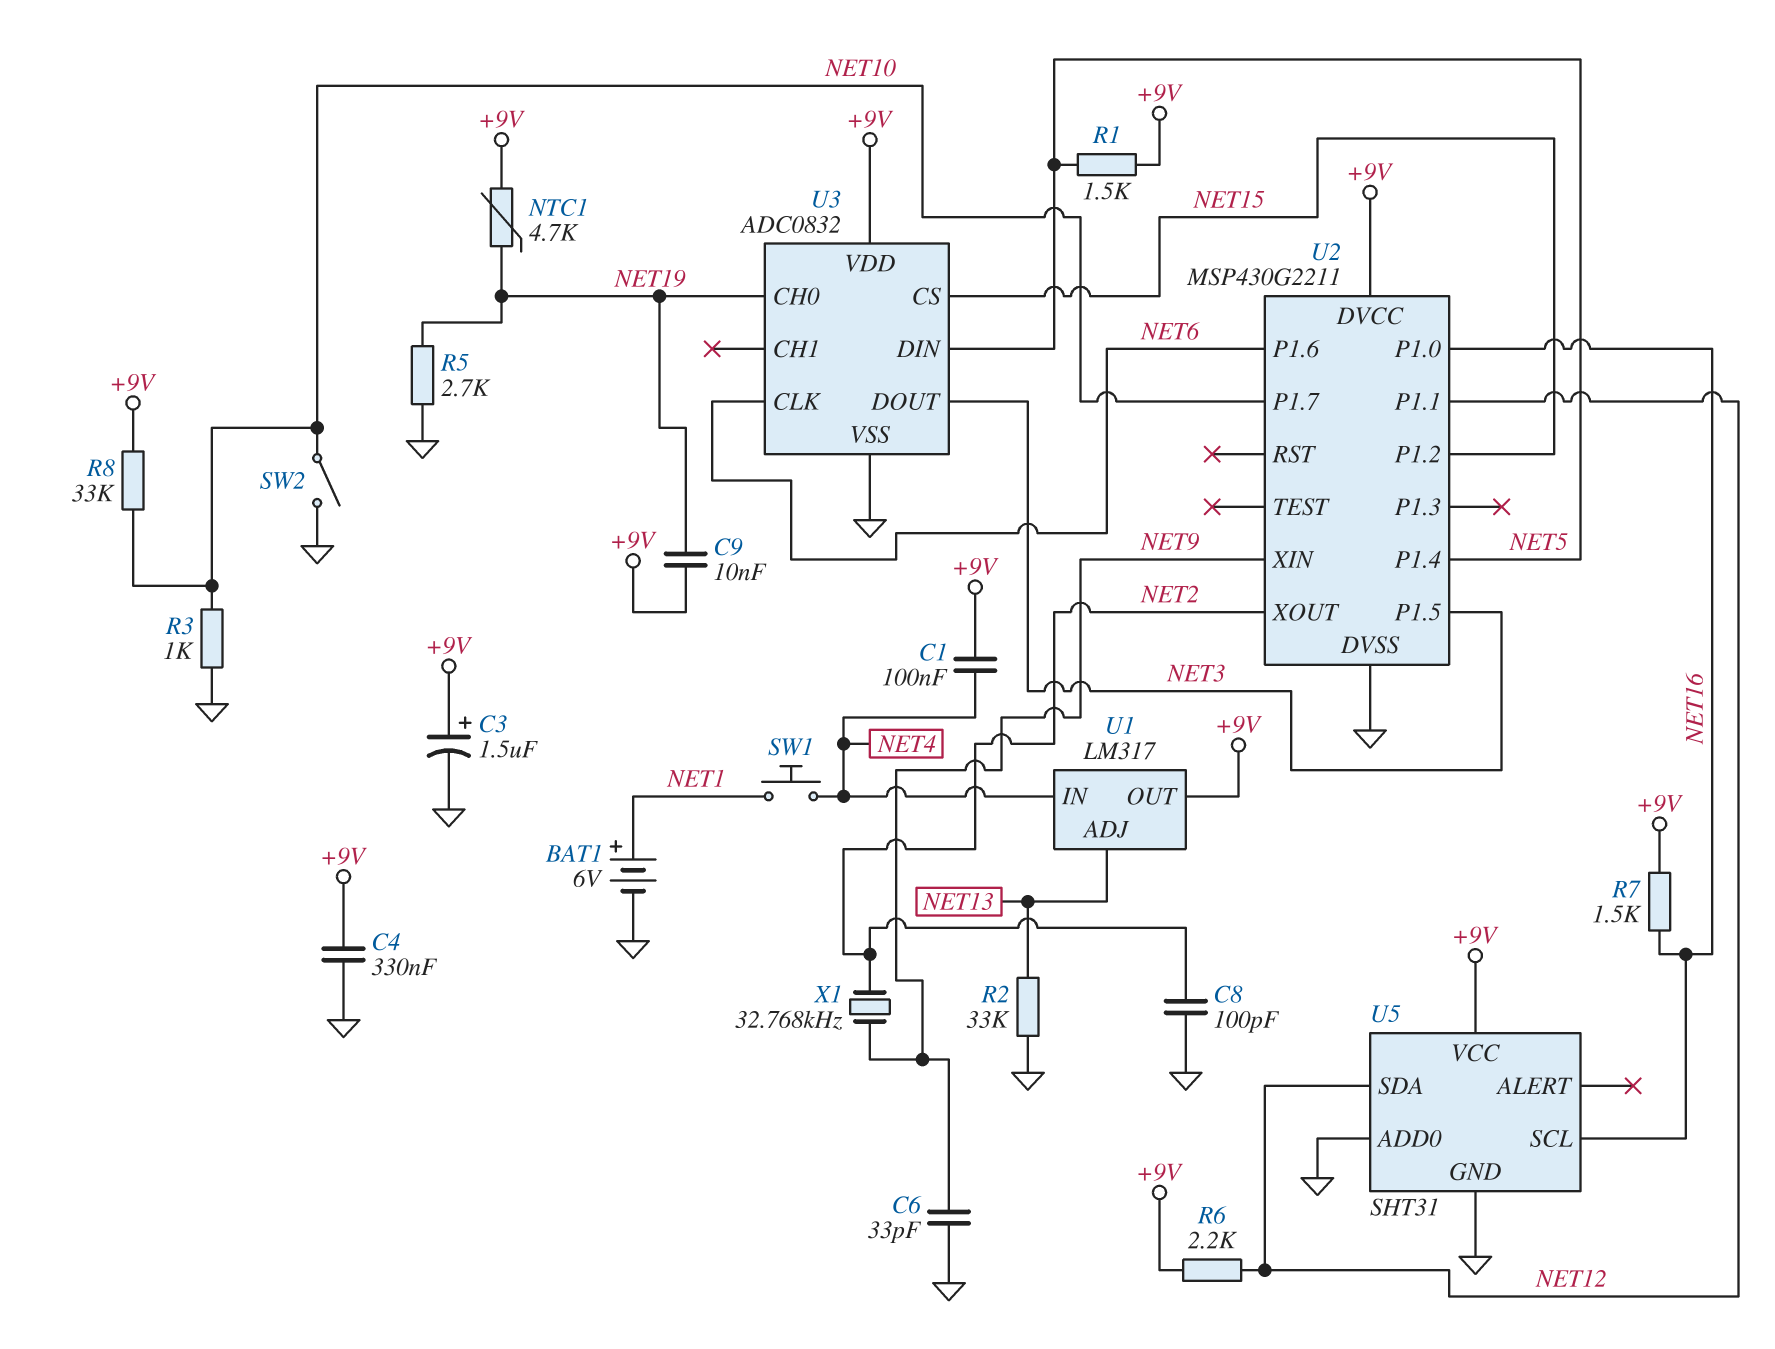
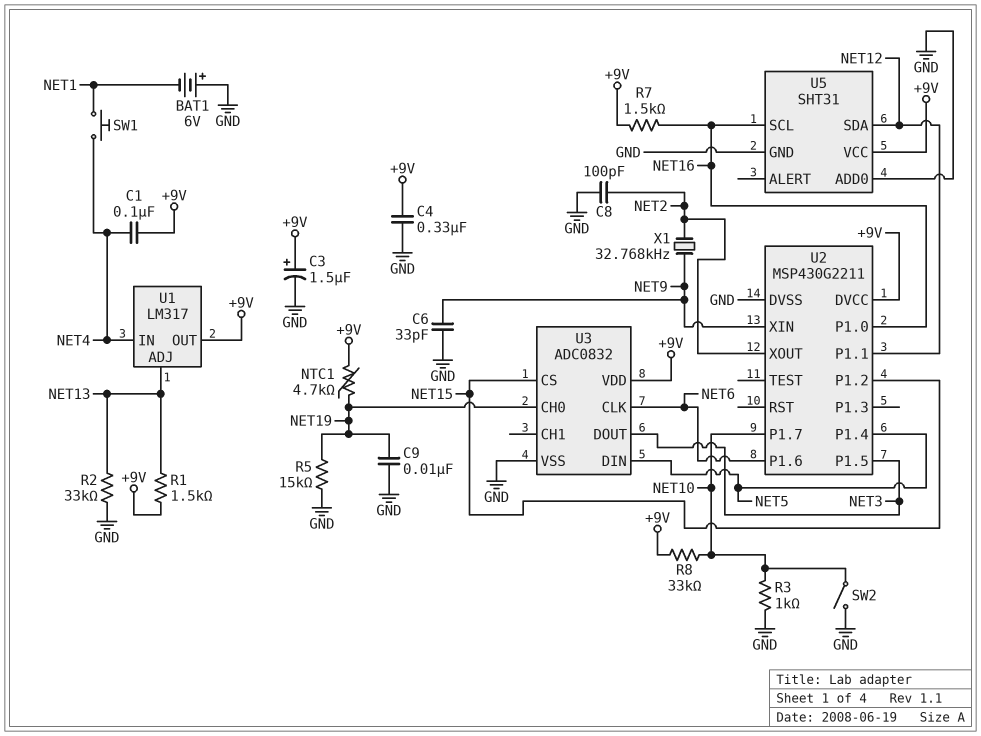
BAT1: 6V (plus NET1, minus GND) -> 6V (plus GND, minus NET1)
C9: 10nF (+9V, NET19) -> 10nF (GND, NET19)
R1: 1.5k (+9V, NET5) -> 1.5k (+9V, NET13)
R5: 2.7k (GND, NET19) -> 15k (GND, NET19)
R6: 2.2k (+9V, NET12) -> none

